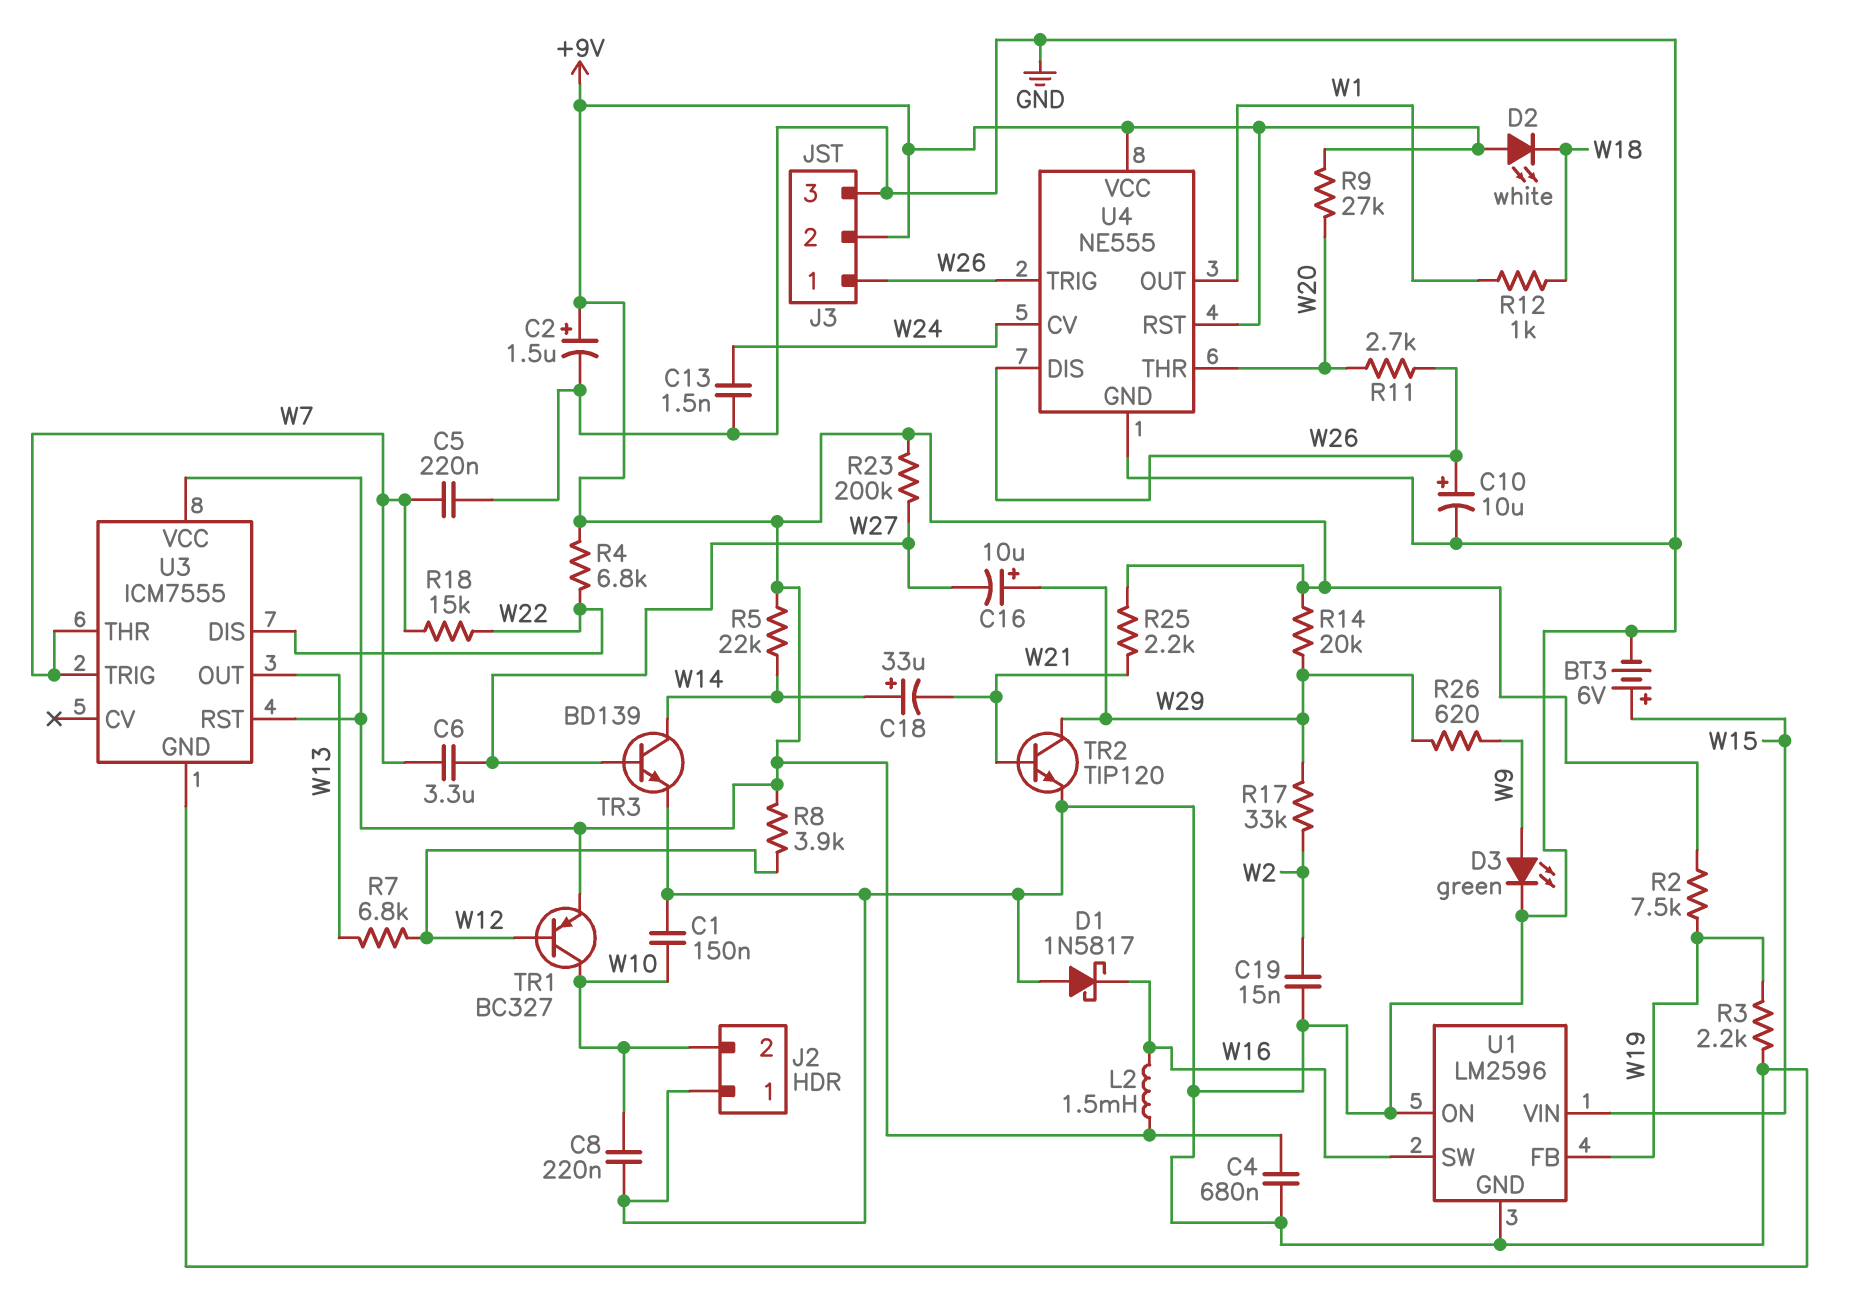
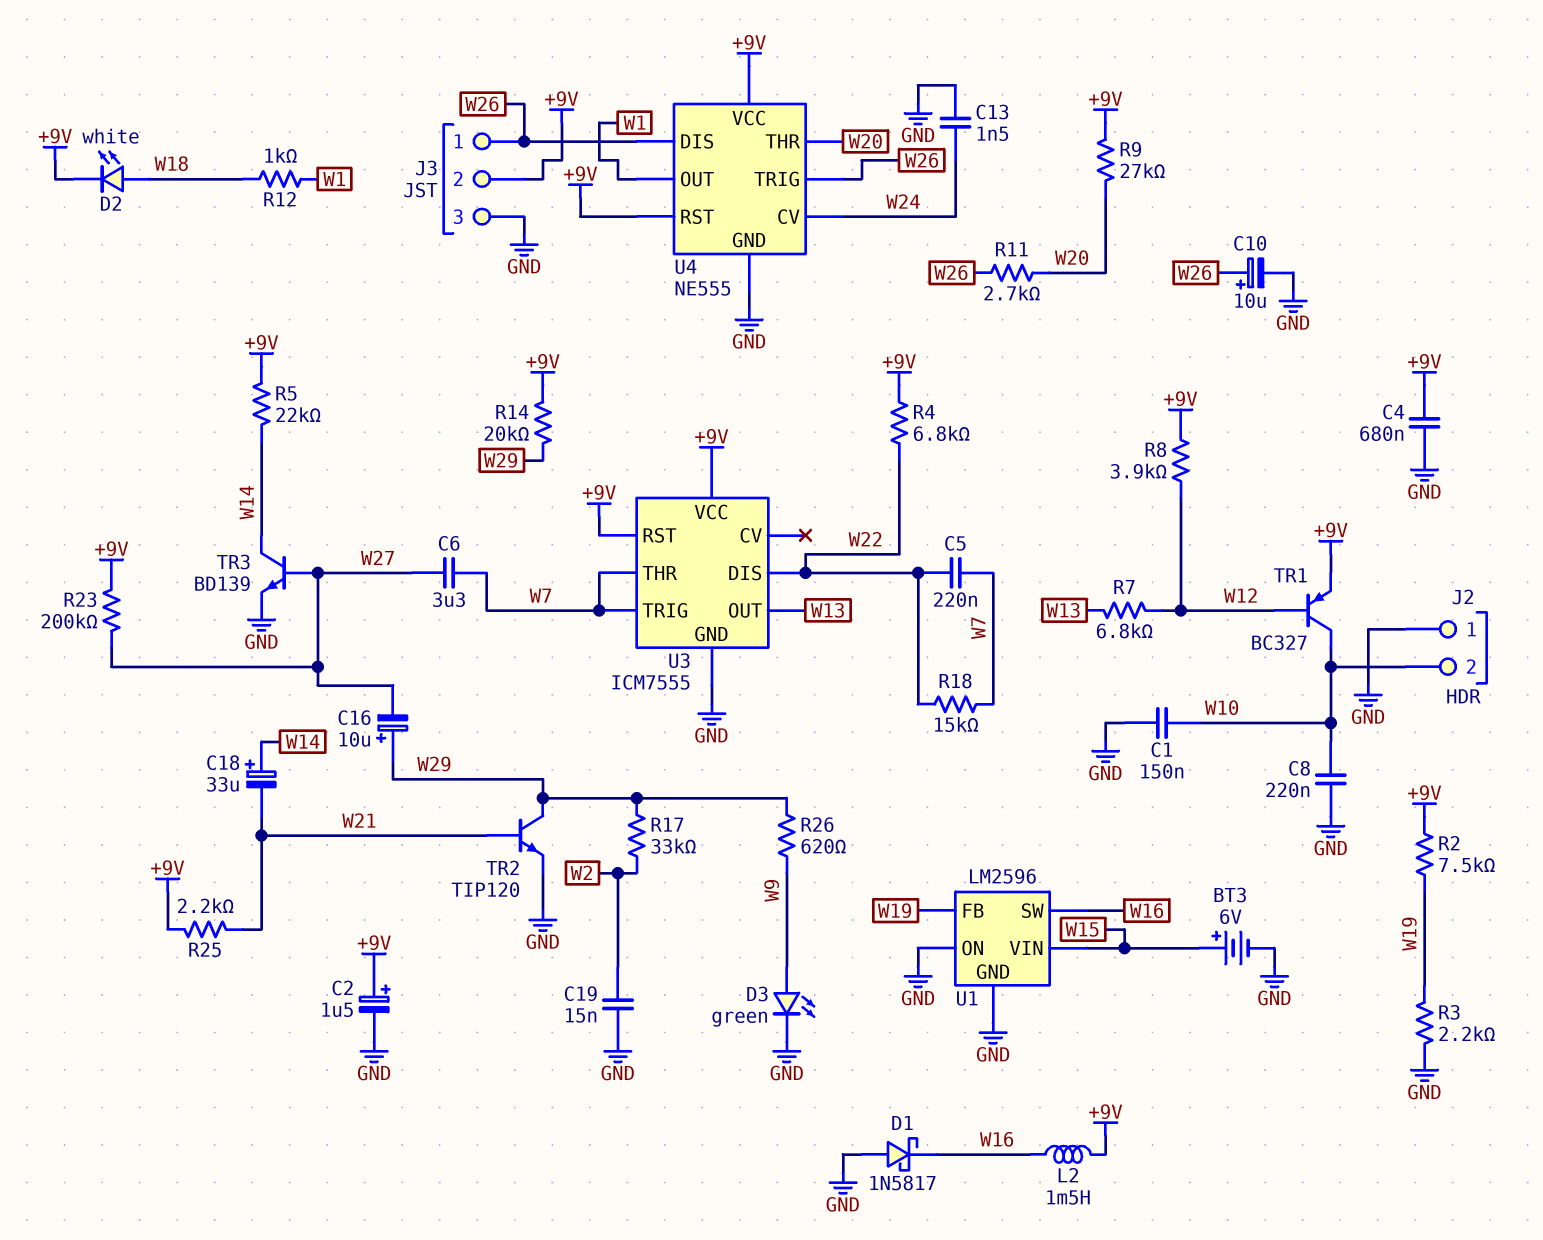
C5: 220nF (GND, W7) -> 220nF (W7, W22)
D2: LED white (A +9V, K W18) -> LED white (A W18, K +9V)

